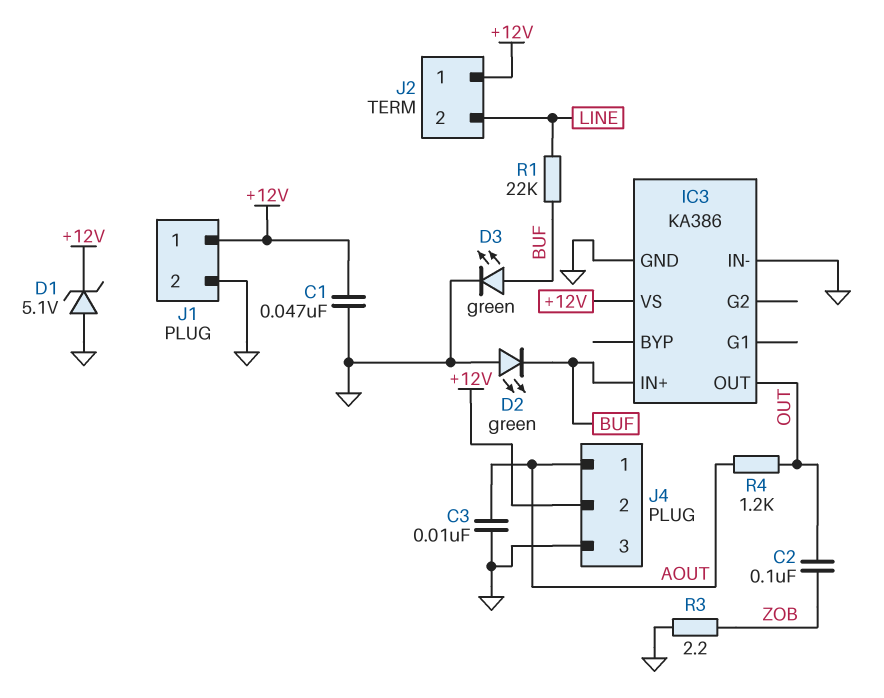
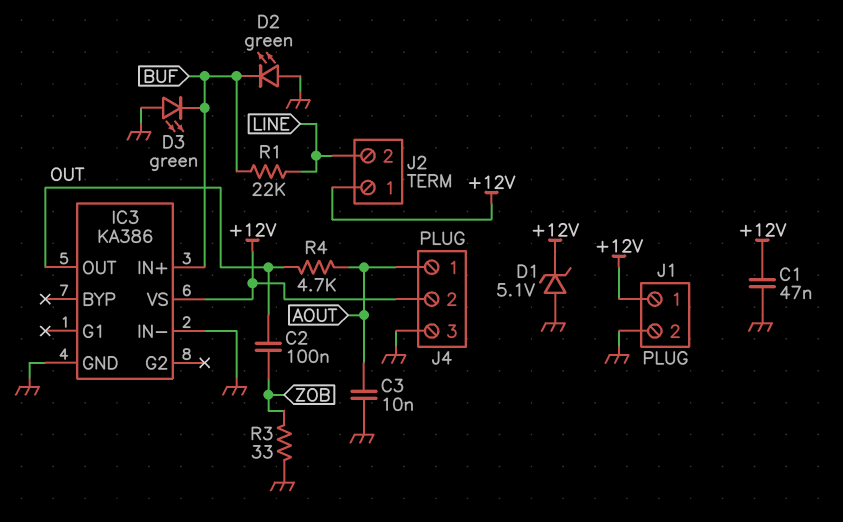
D3: LED green (A BUF, K GND) -> LED green (A GND, K BUF)
R3: 2.2 (GND, ZOB) -> 33 (GND, ZOB)
R4: 1.2k (AOUT, OUT) -> 4.7k (AOUT, OUT)

